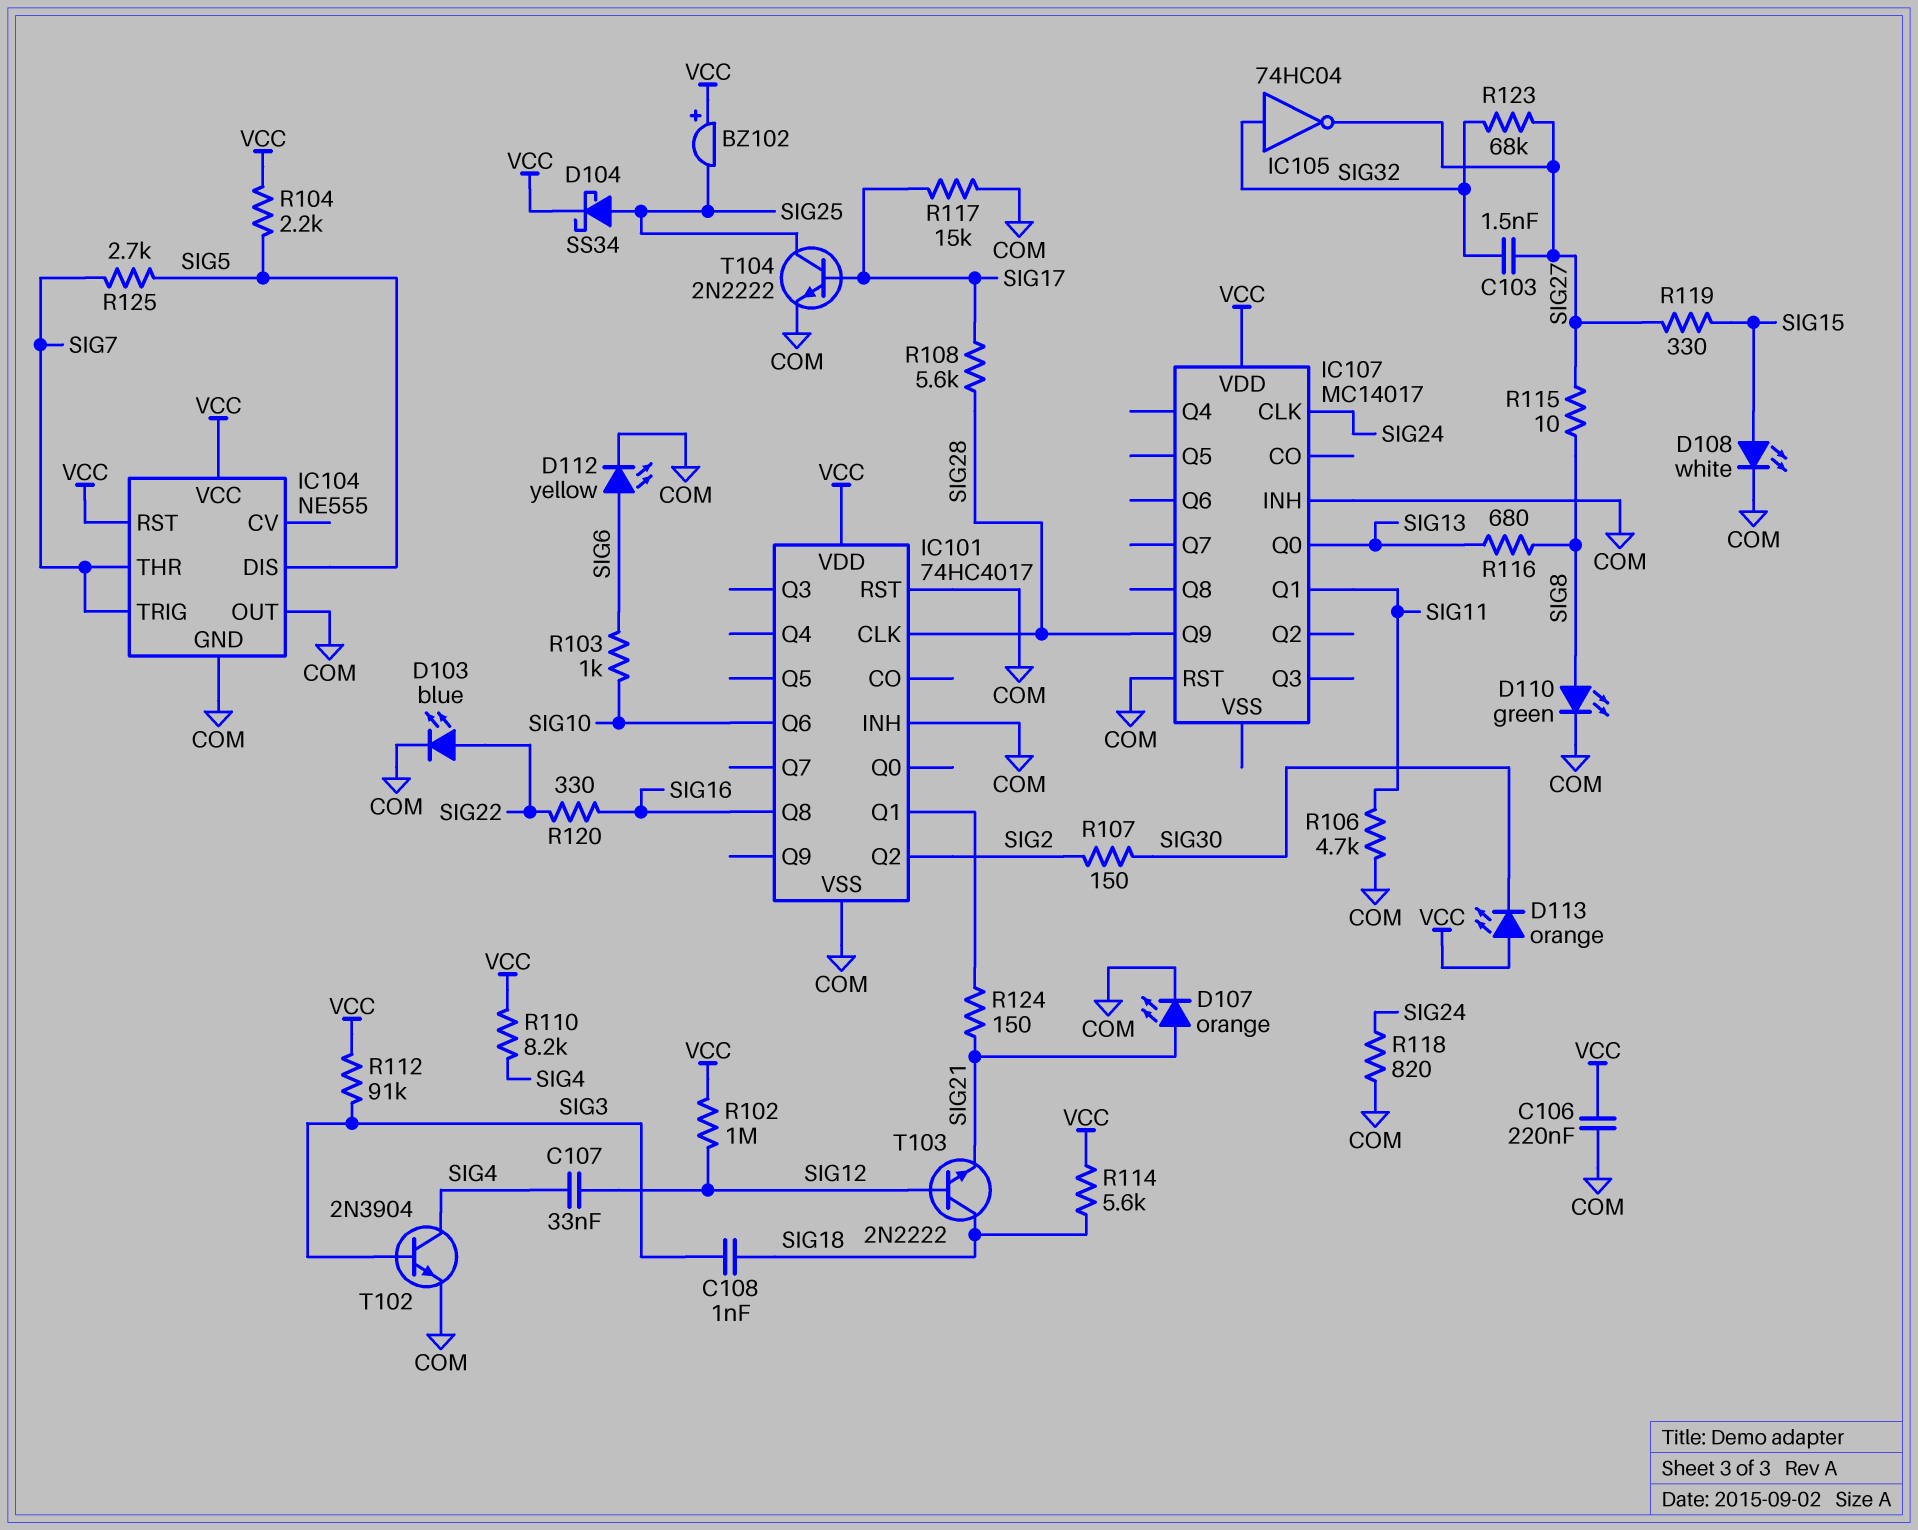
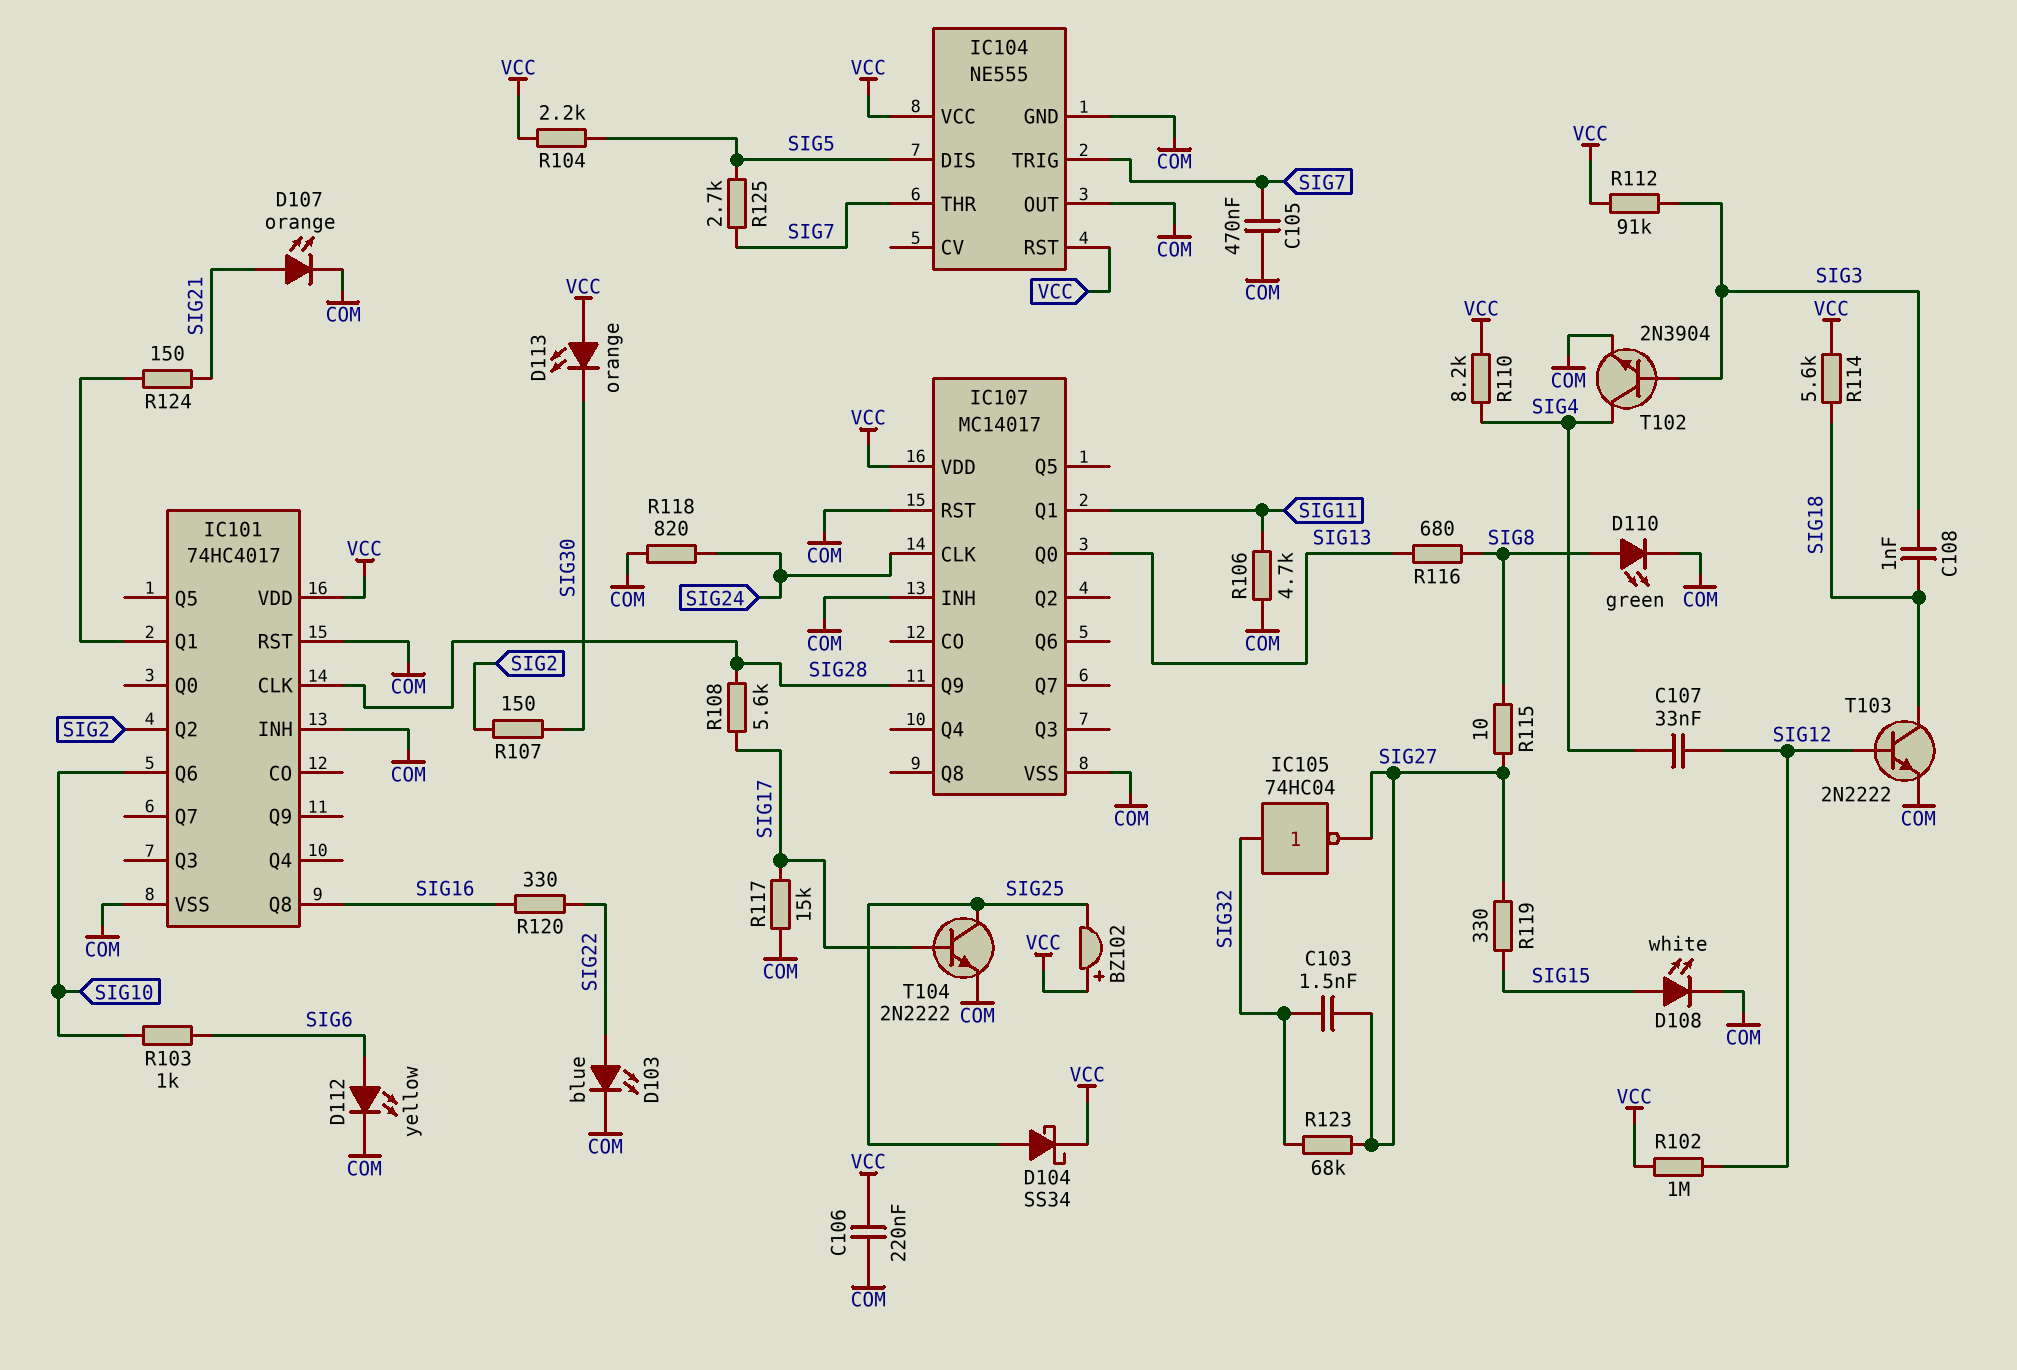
C105: none -> 470nF (COM, SIG7)
IC107 pin VSS: none -> COM
T103: NPN 2N2222 (B SIG12, C SIG18, E SIG21) -> NPN 2N2222 (B SIG12, C SIG18, E COM)

